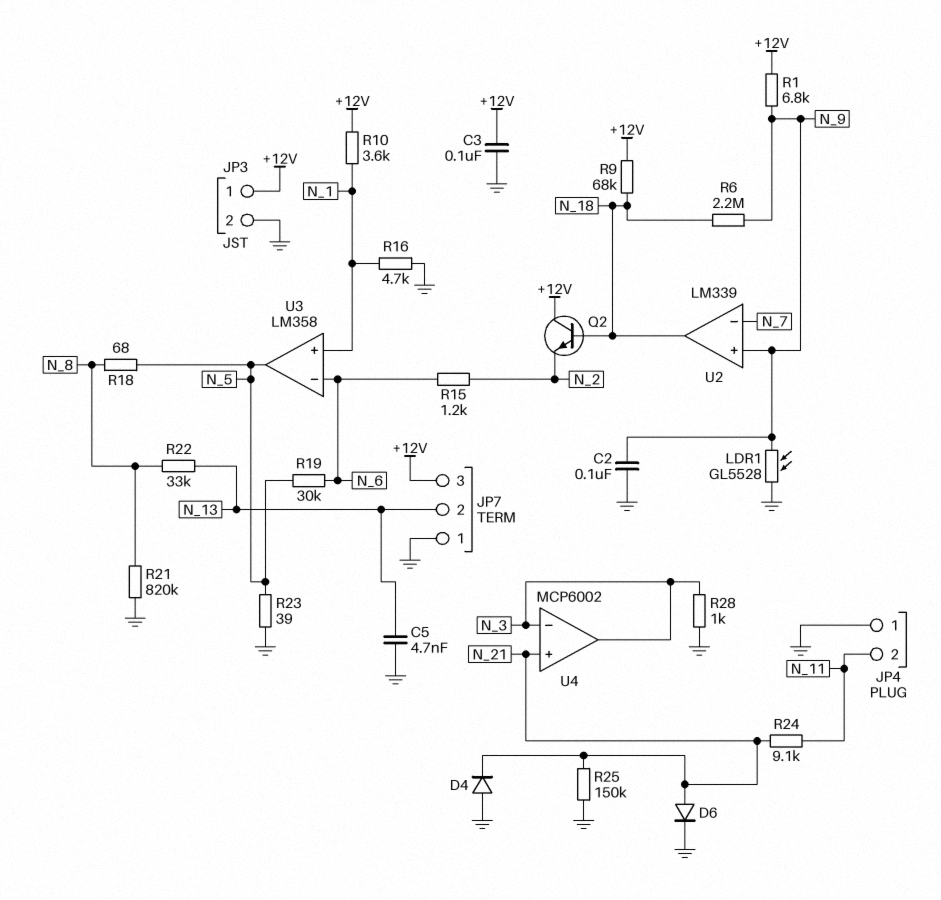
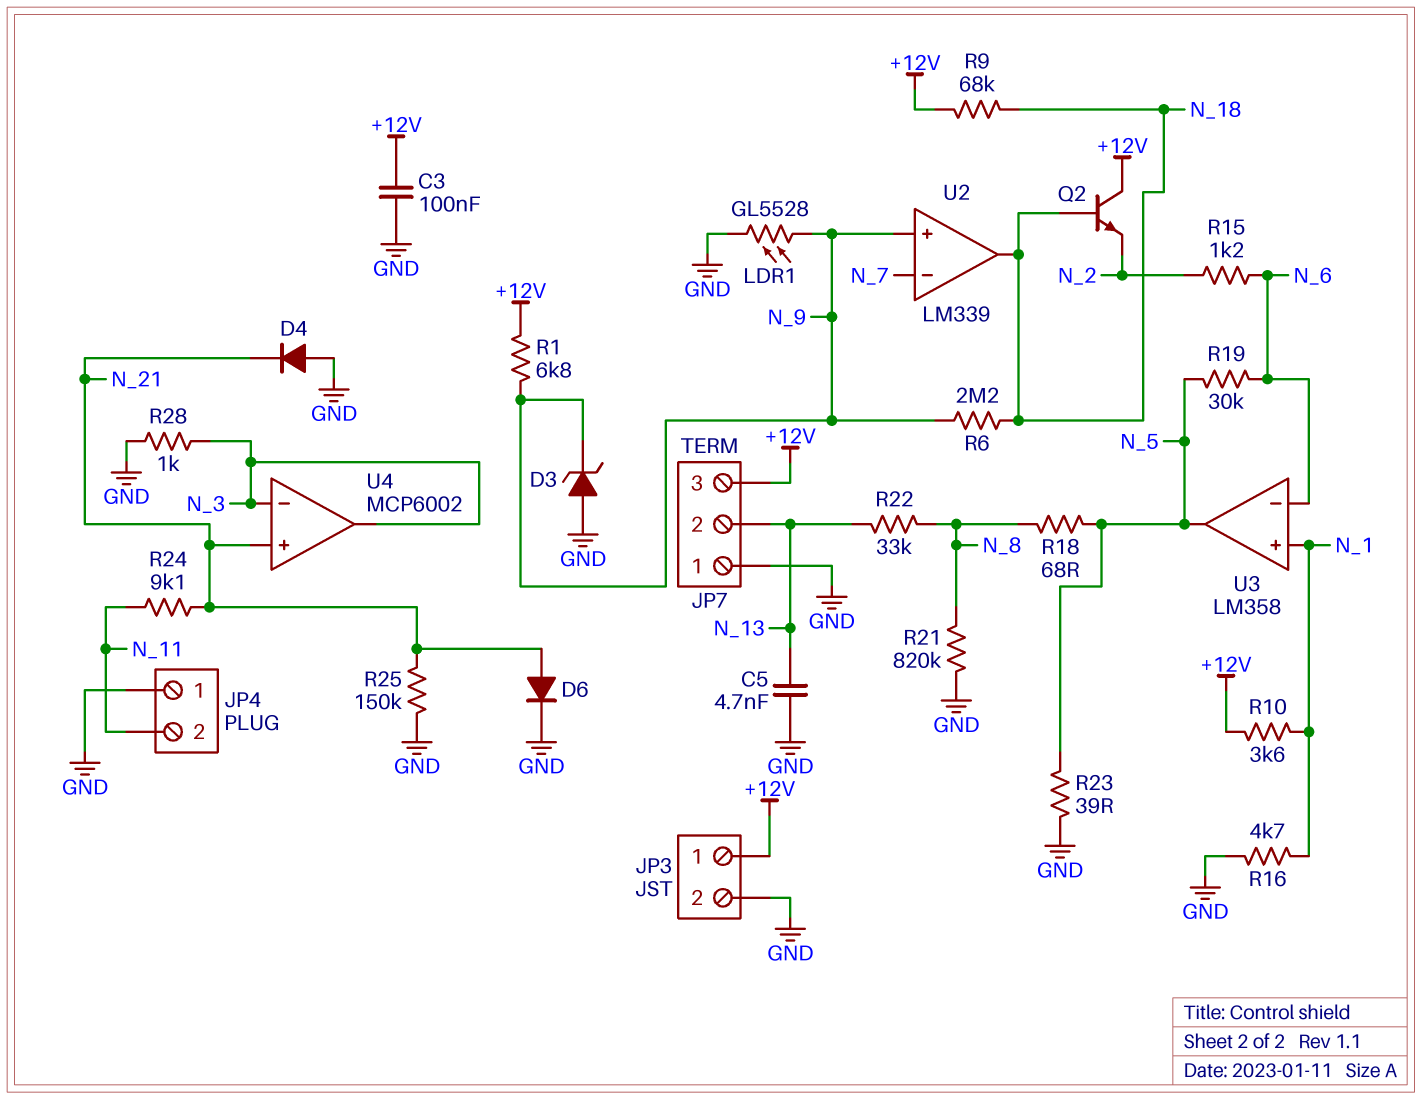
C2: 100nF (GND, N_9) -> none
D3: none -> zener (A GND, K N_9)

